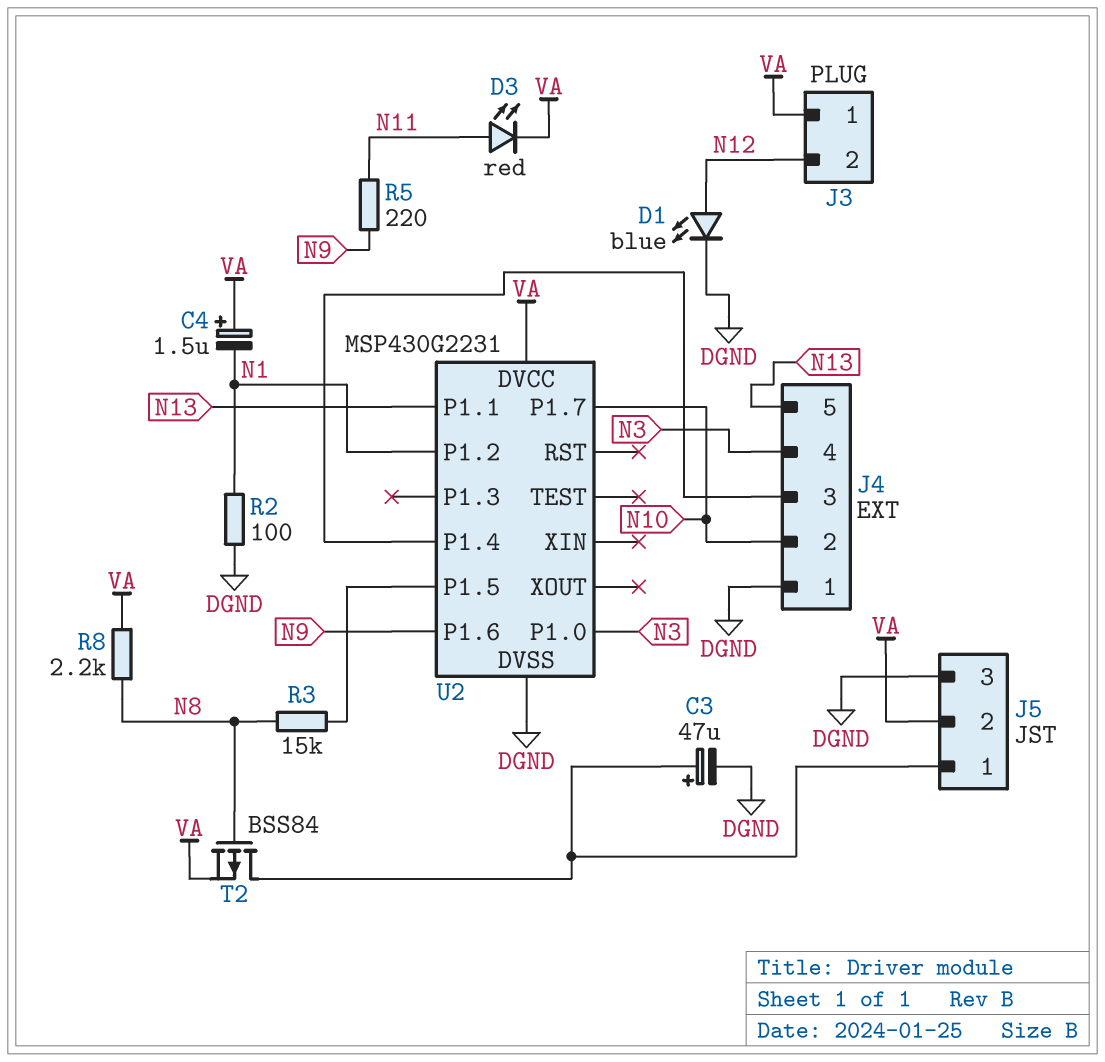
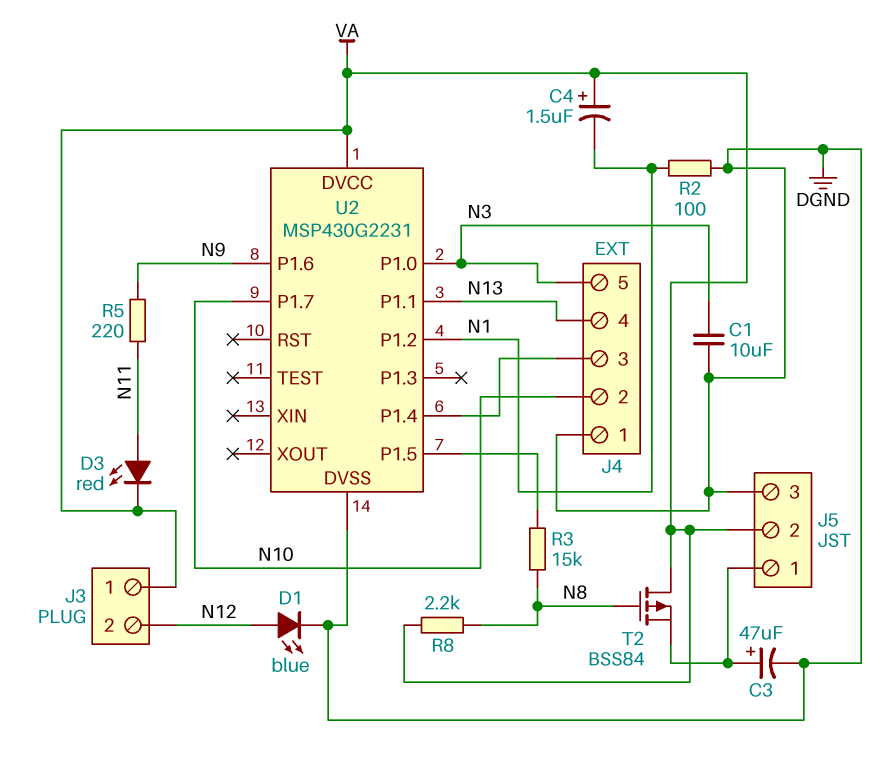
C1: none -> 10uF (DGND, N3)
J4 pin 4: N3 -> N13
J4 pin 5: N13 -> N3
T2: PMOS BSS84 (G N8, D J5/1, S VA) -> PMOS BSS84 (G N8, D VA, S J5/1)

